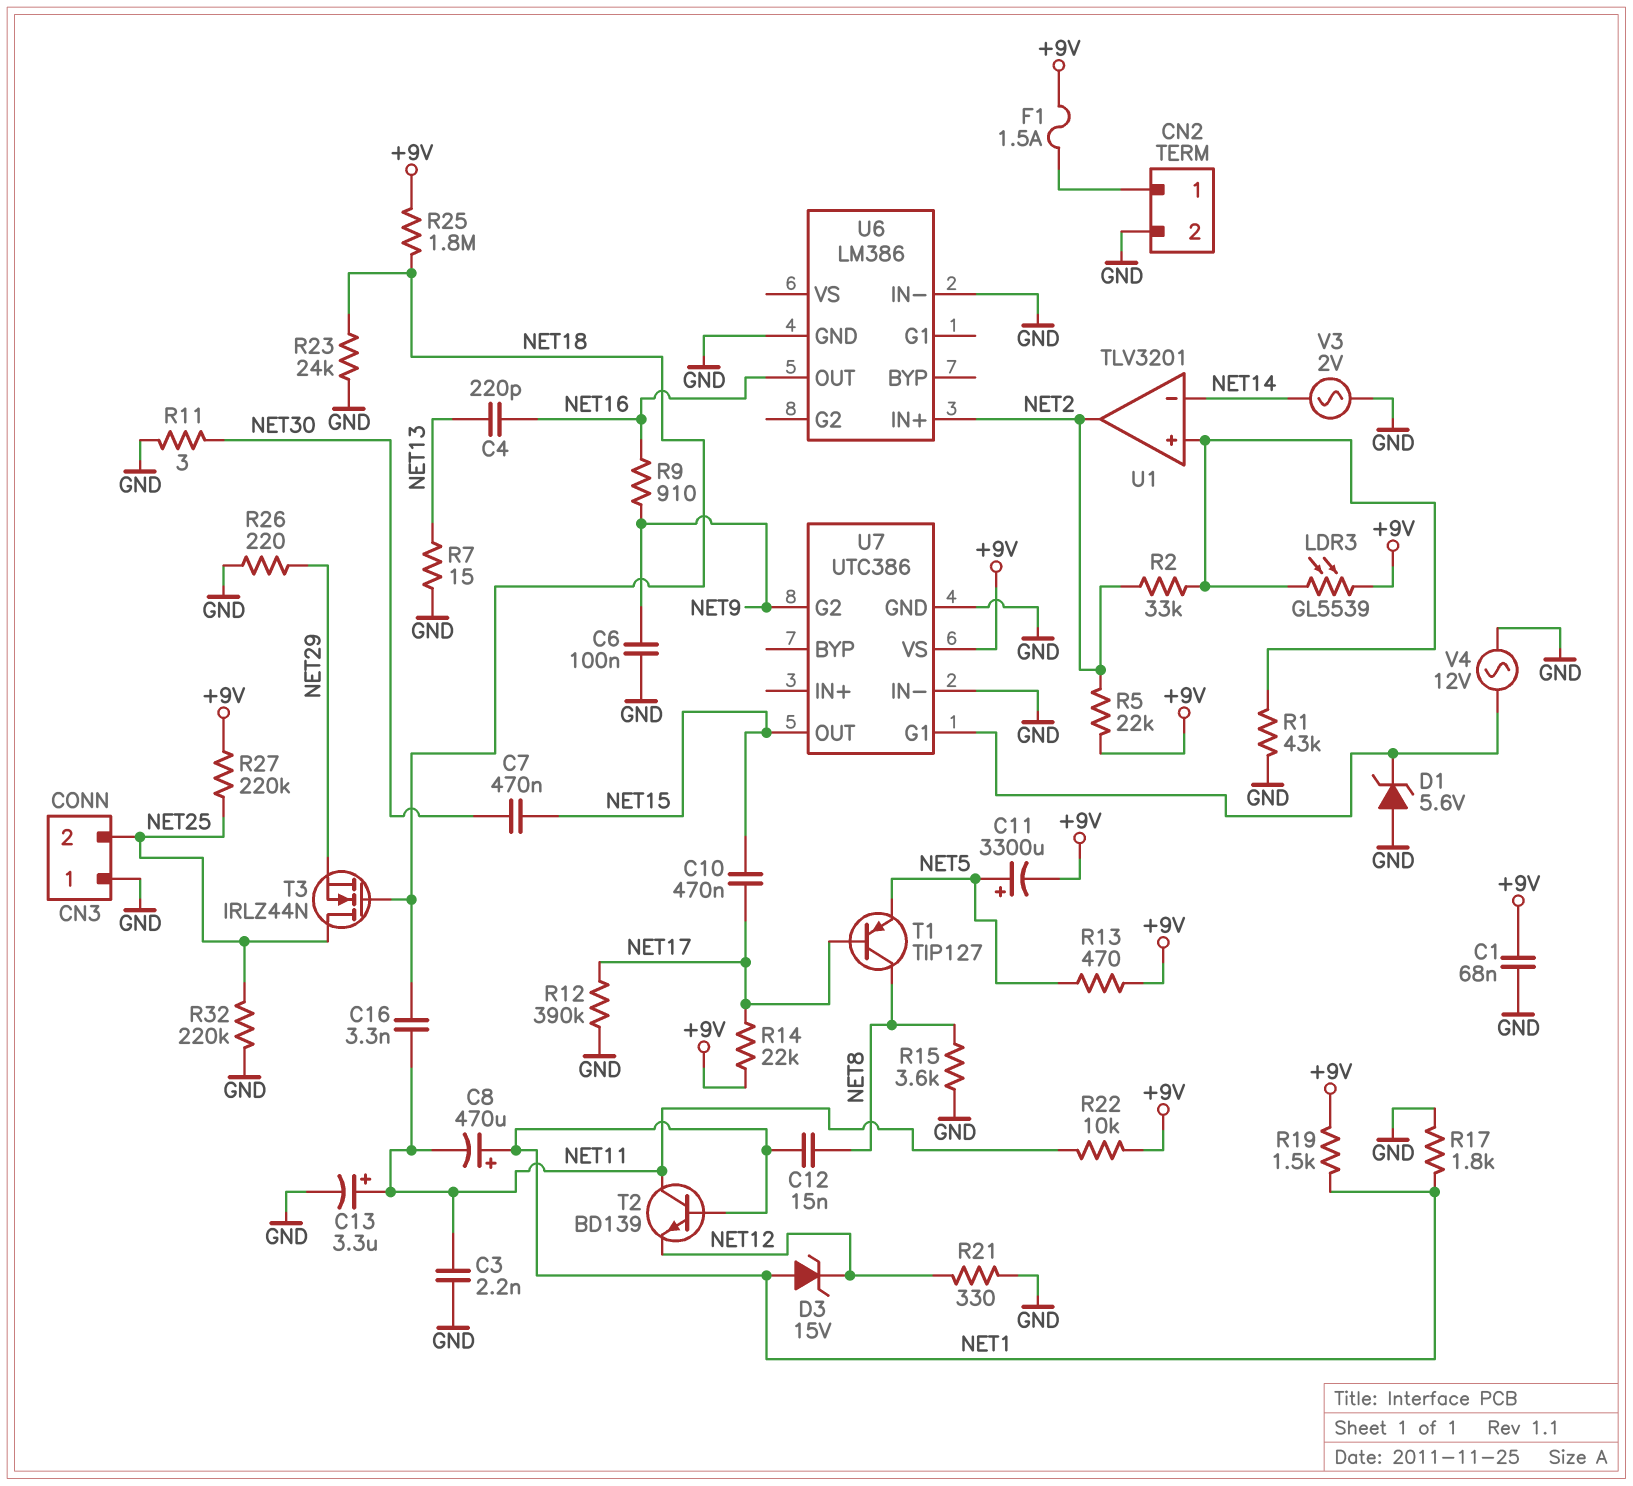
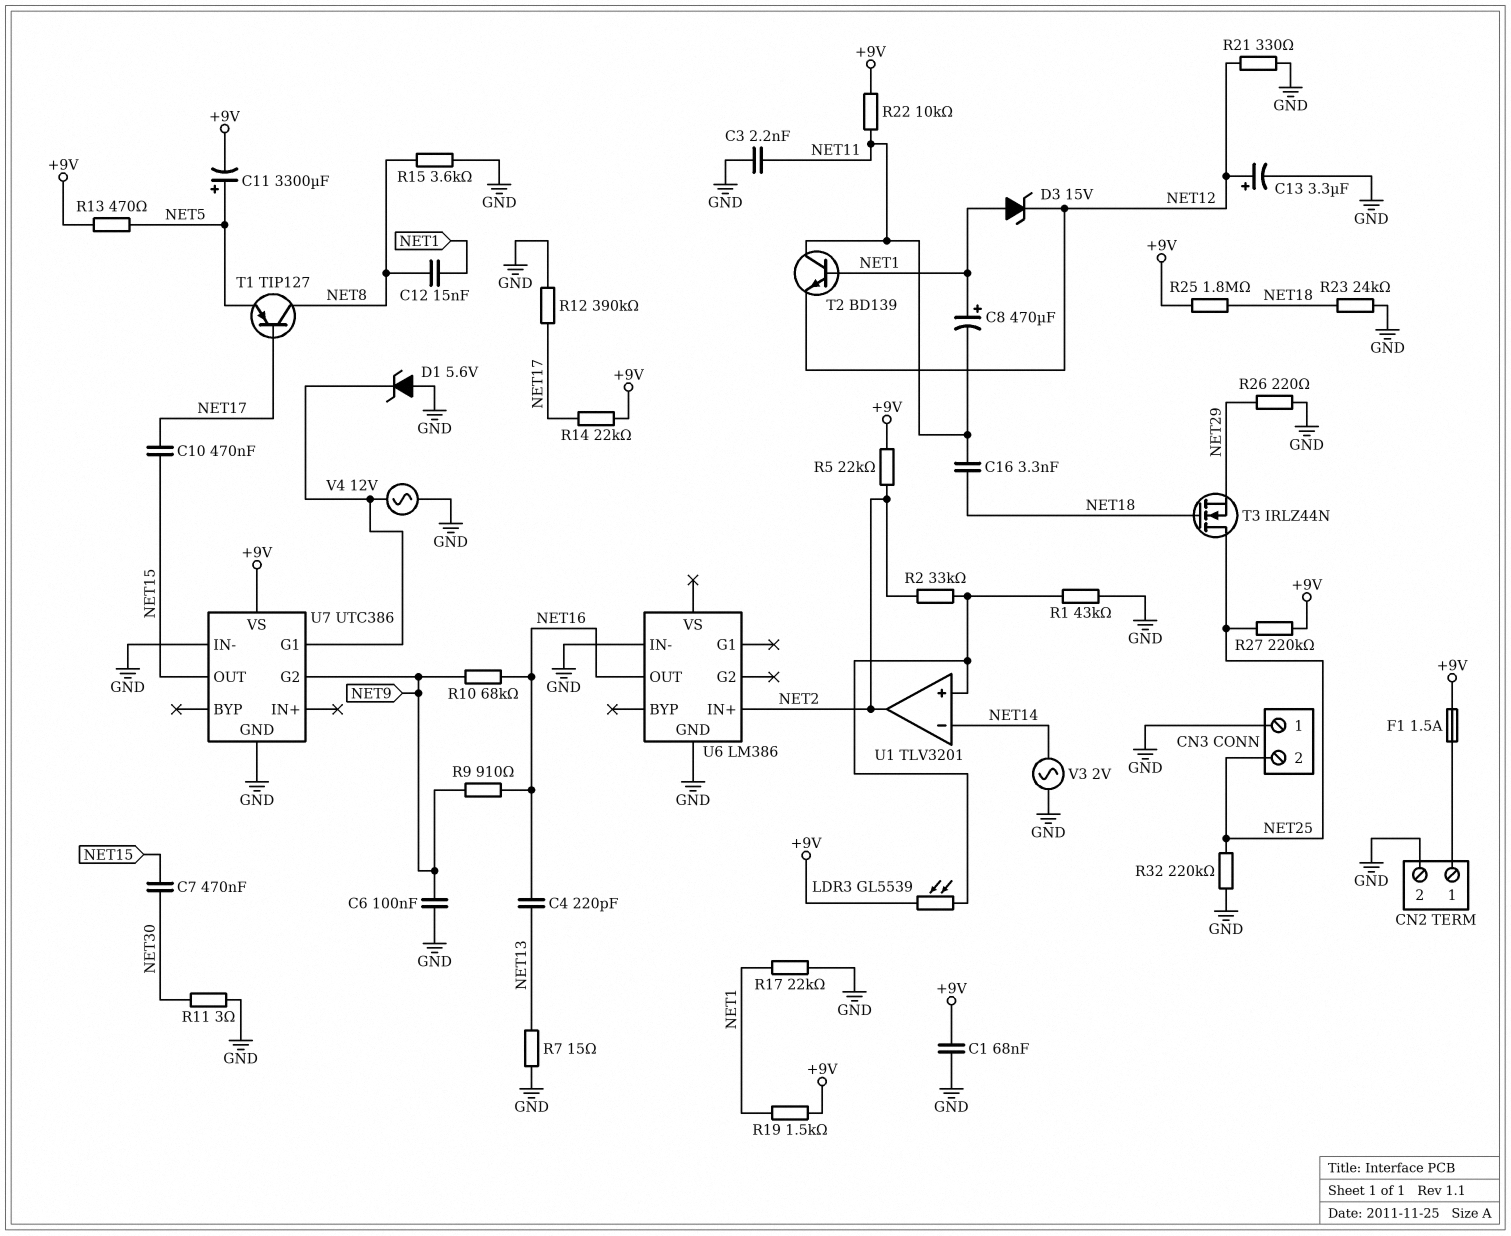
C13: 3.3uF (plus NET11, minus GND) -> 3.3uF (plus NET12, minus GND)
R10: none -> 68k (NET9, NET16)
R17: 1.8k (GND, NET1) -> 22k (GND, NET1)

